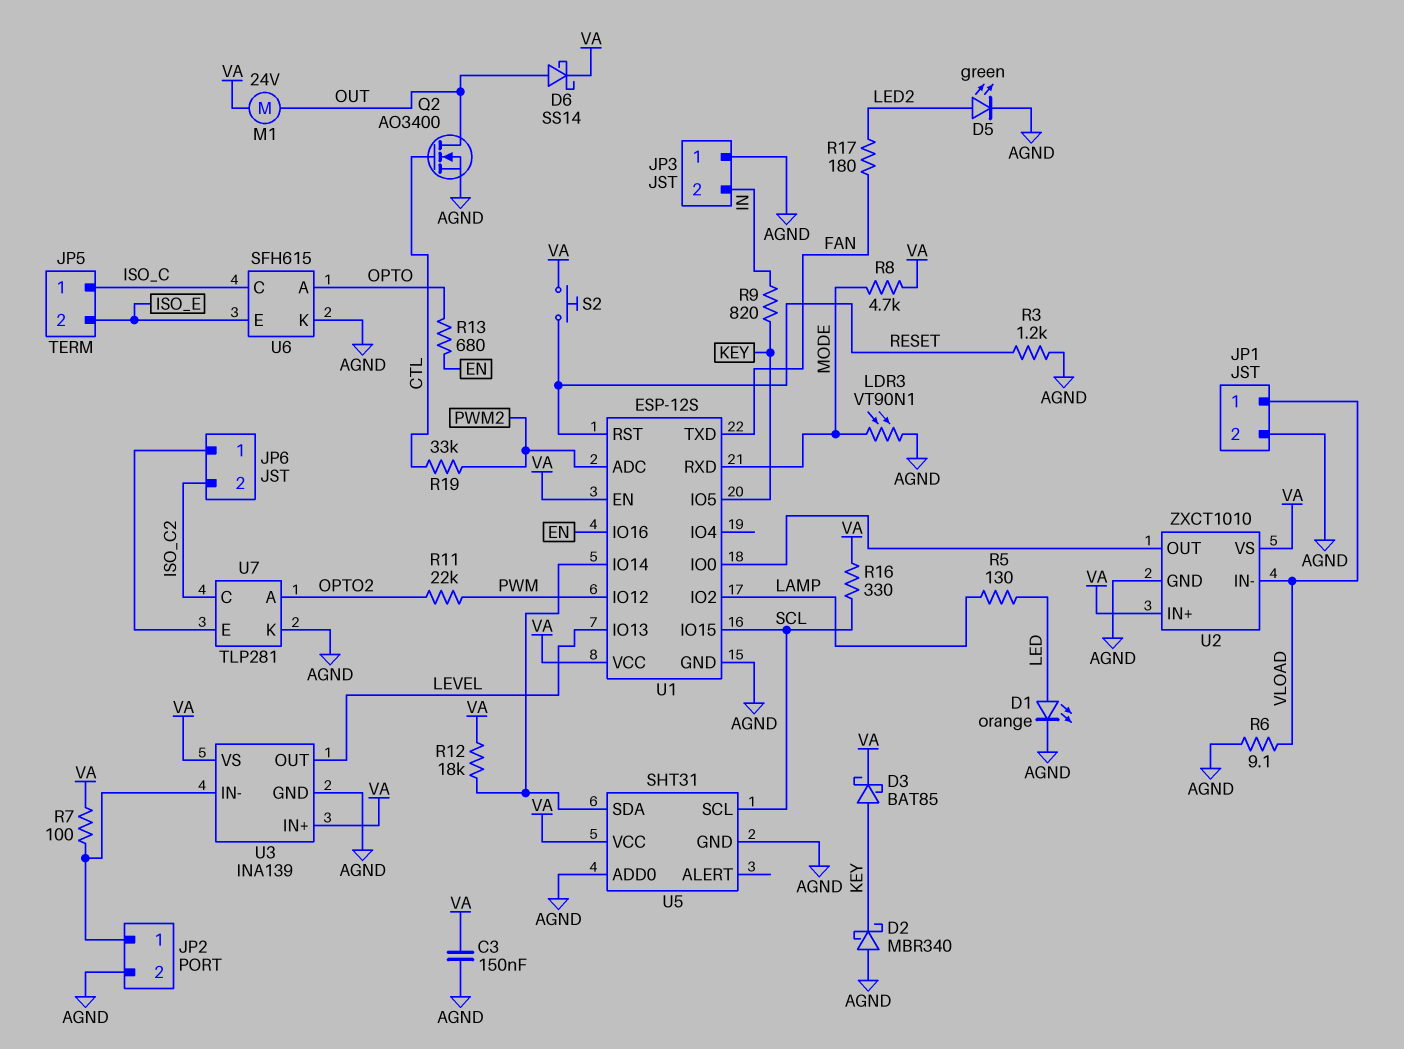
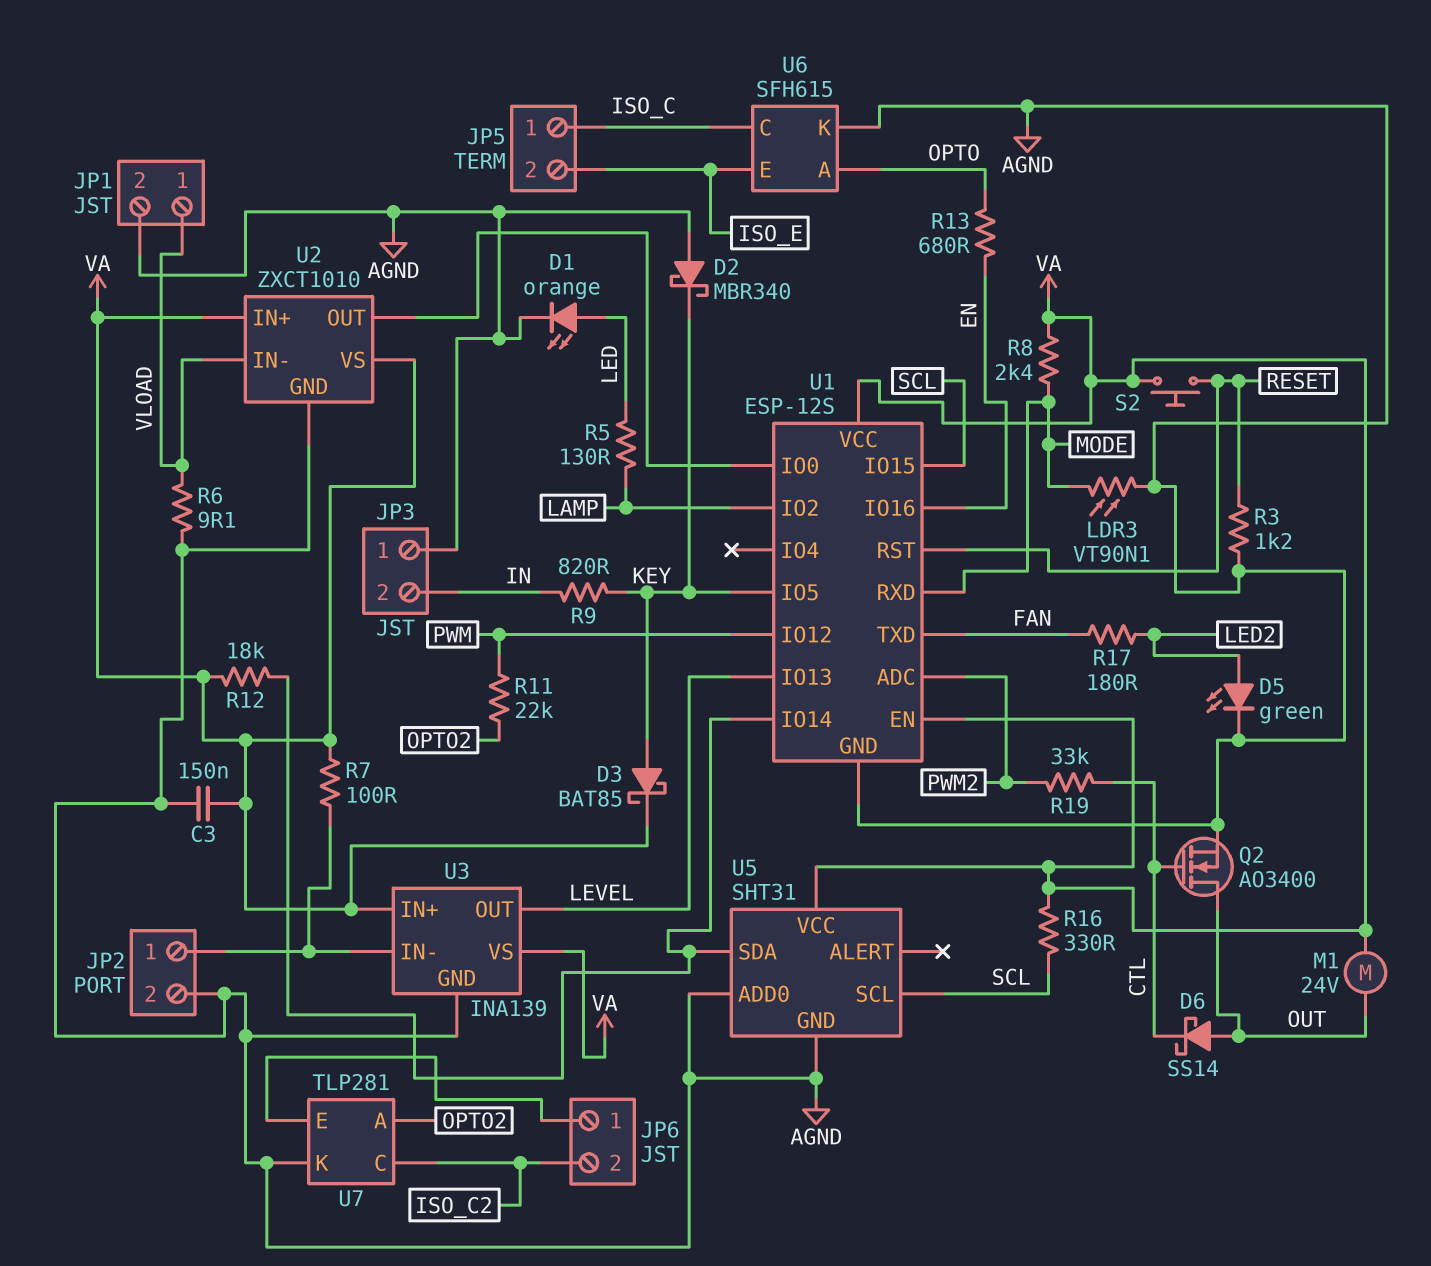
D6: schottky SS14 (A OUT, K VA) -> schottky SS14 (A OUT, K CTL)
R8: 4.7k (MODE, VA) -> 2.4k (MODE, VA)

